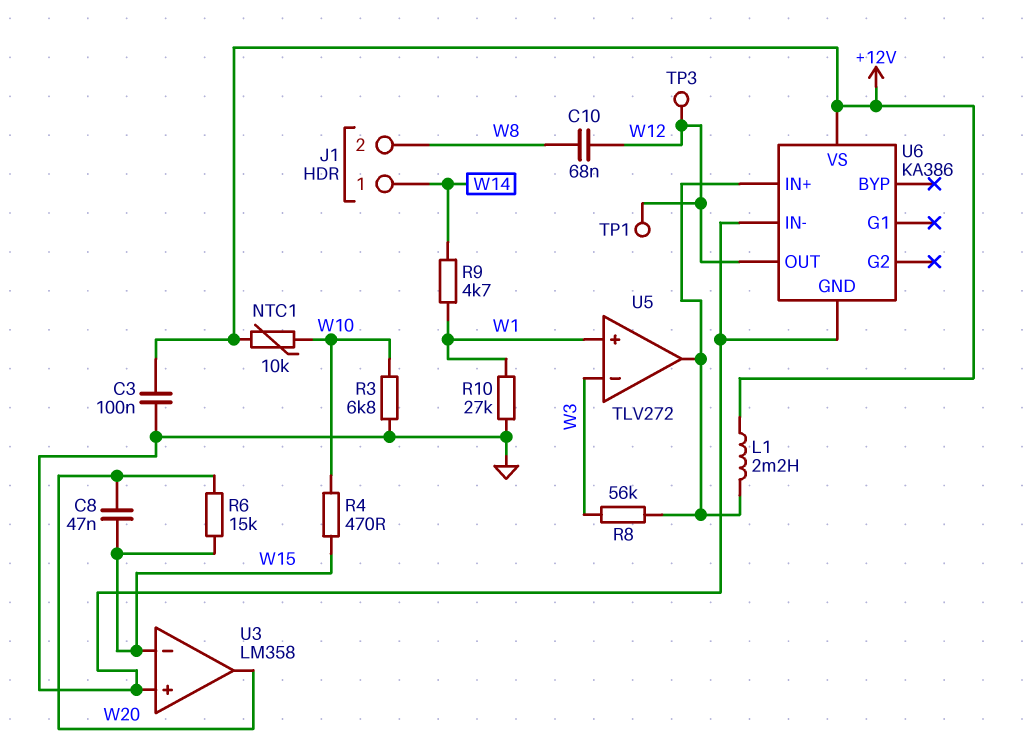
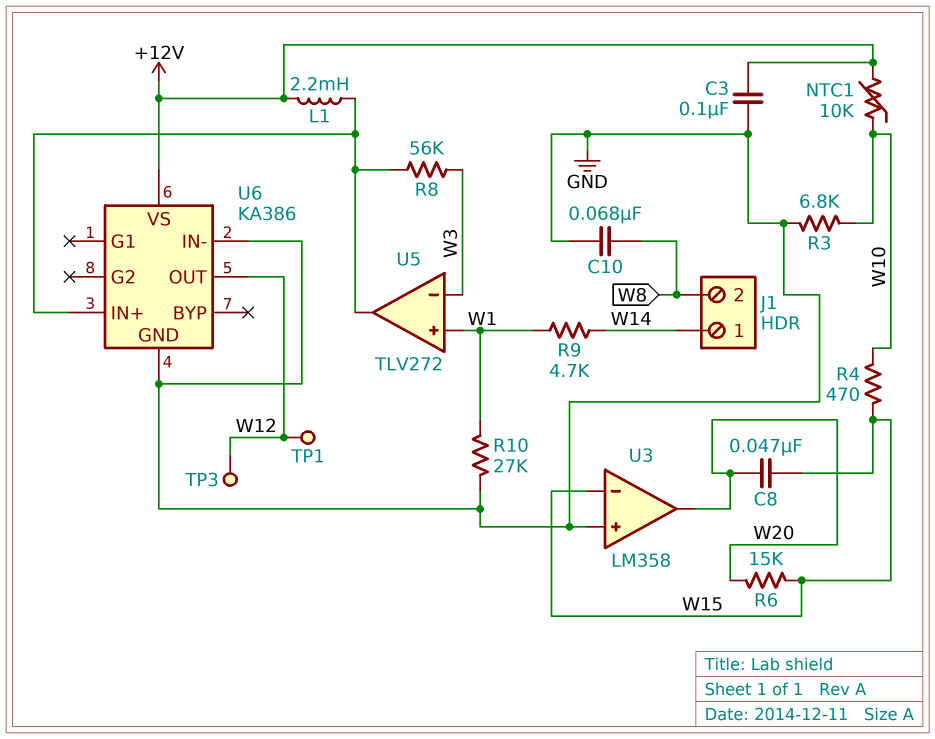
C10: 68nF (W8, W12) -> 68nF (GND, W8)

